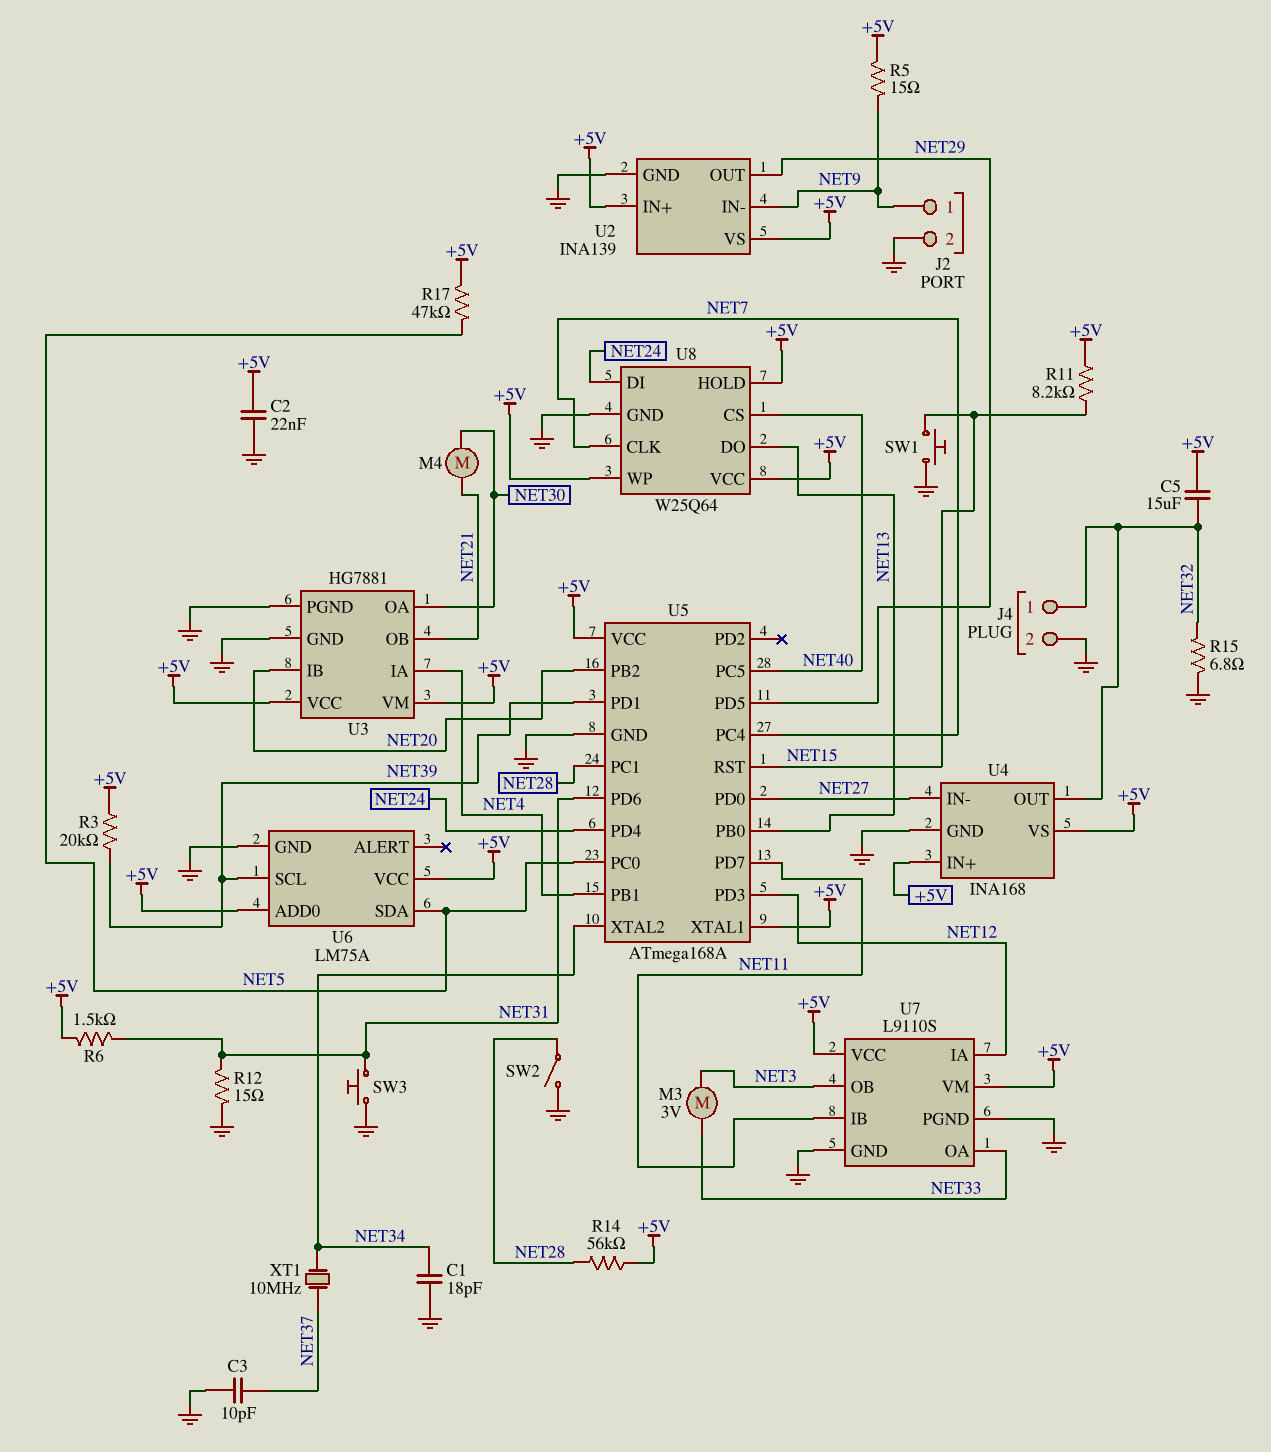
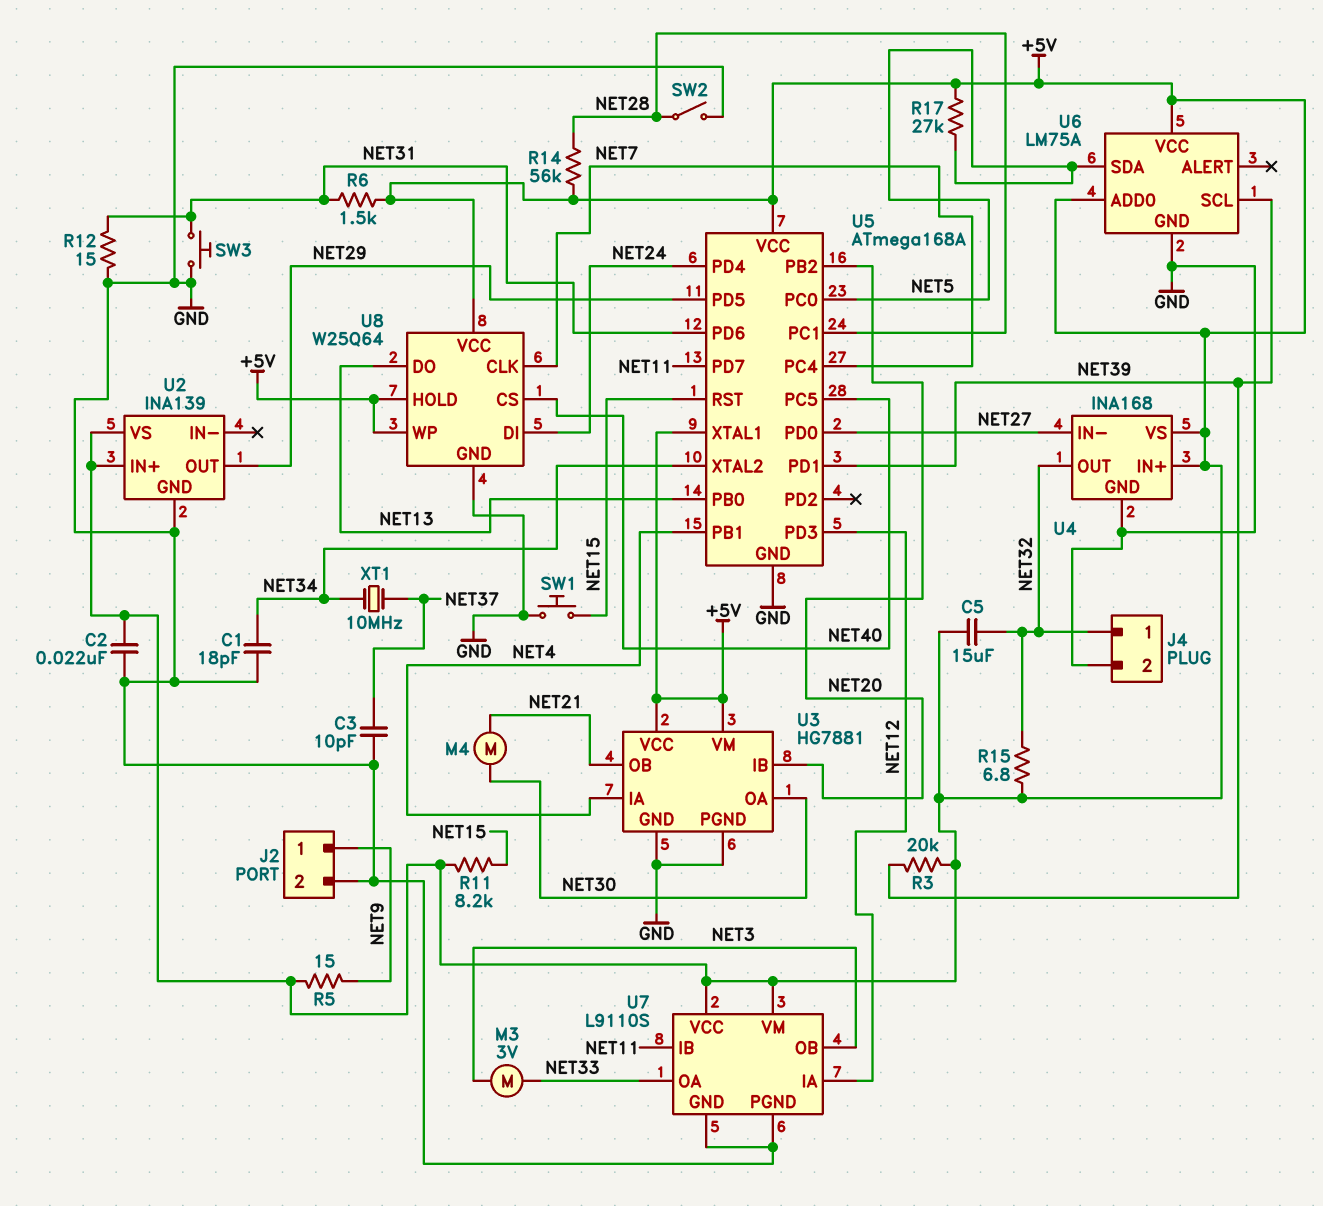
R15: 6.8 (GND, NET32) -> 6.8 (+5V, NET32)
R17: 47k (+5V, NET5) -> 27k (+5V, NET5)
U2 pin IN-: NET9 -> none

